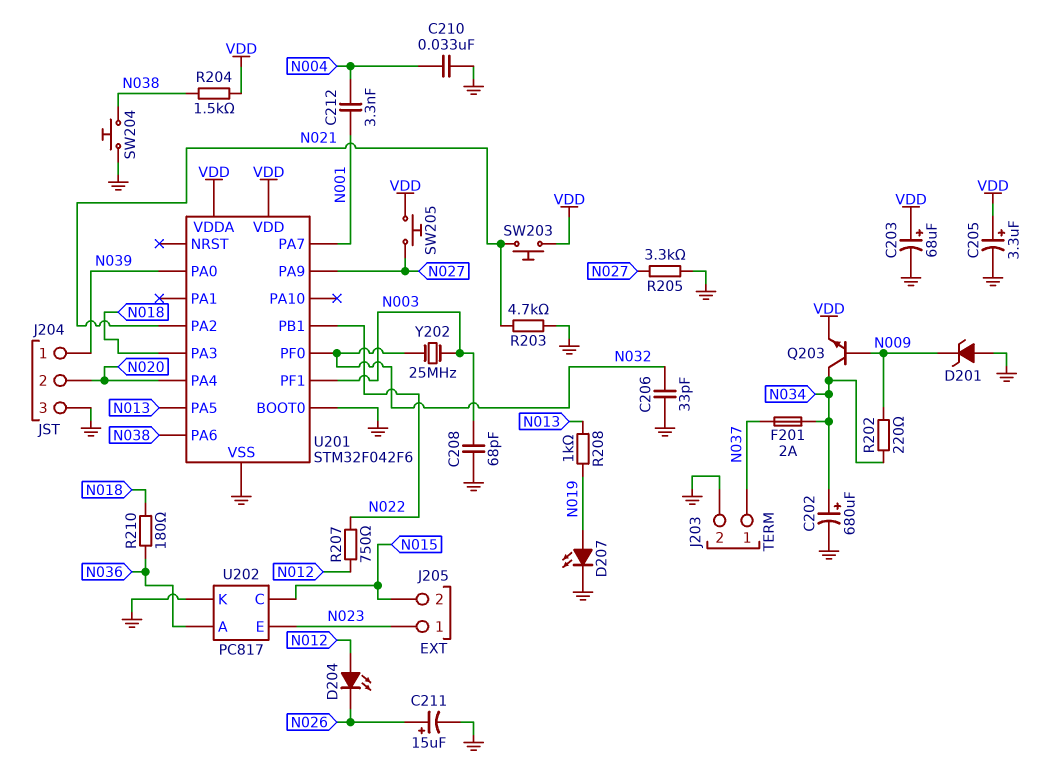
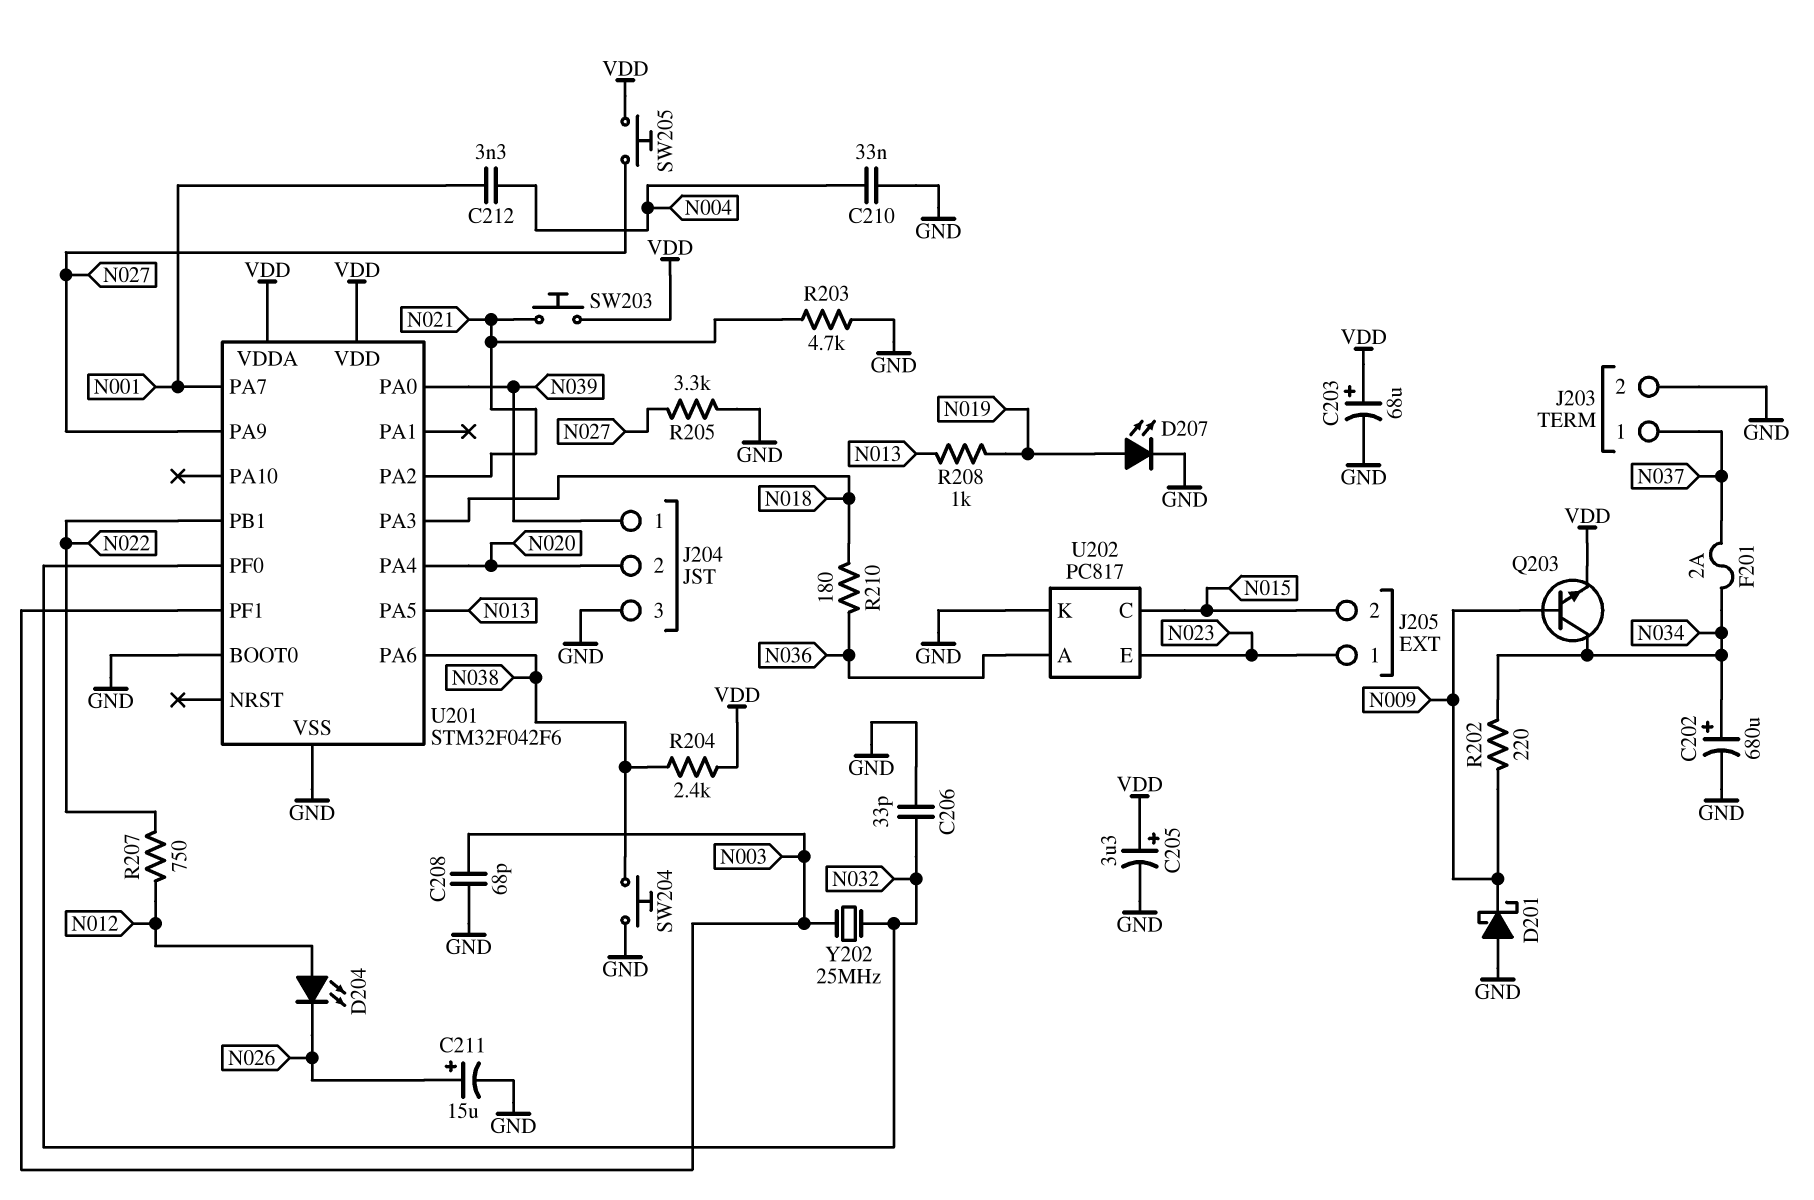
D201: zener (A GND, K N009) -> schottky (A GND, K N009)
R204: 1.5k (N038, VDD) -> 2.4k (N038, VDD)

